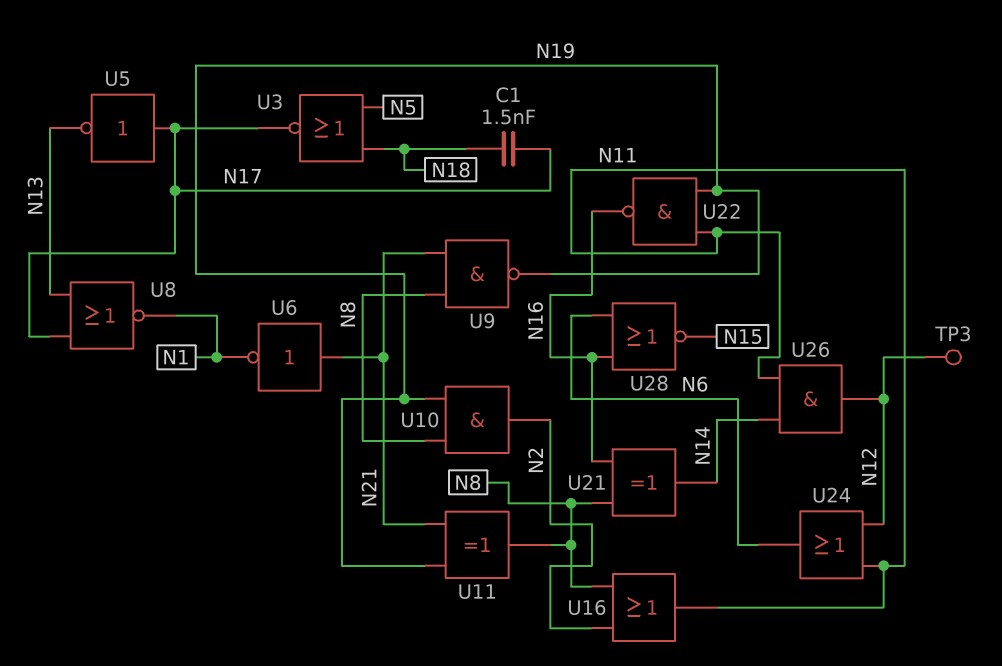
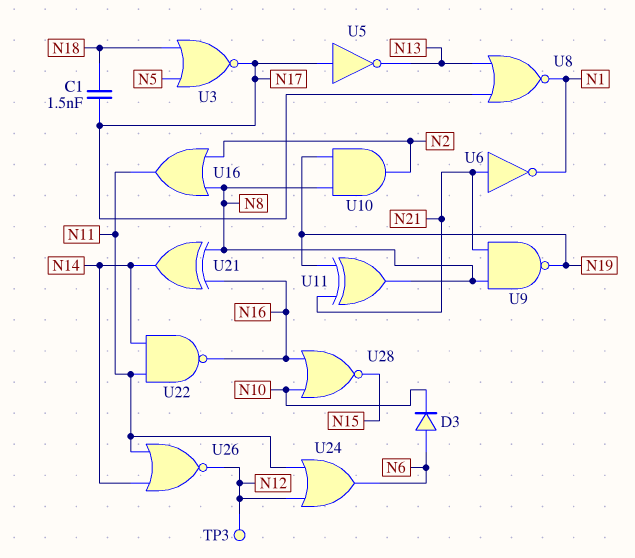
D3: none -> diode (A N6, K N10)
U22: NAND (in N11, in N19, out N16) -> NAND (in N11, in N14, out N16)
U26: AND (in N11, in N14, out N12) -> NOR (in N11, in N14, out N12)
U28: NOR (in N6, in N16, out N15) -> NOR (in N10, in N16, out N15)

